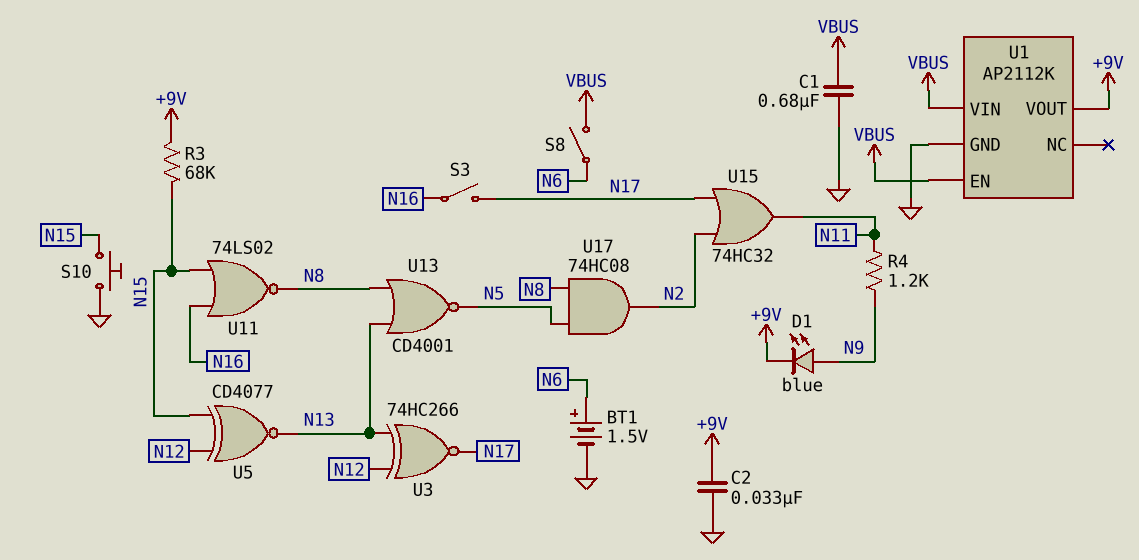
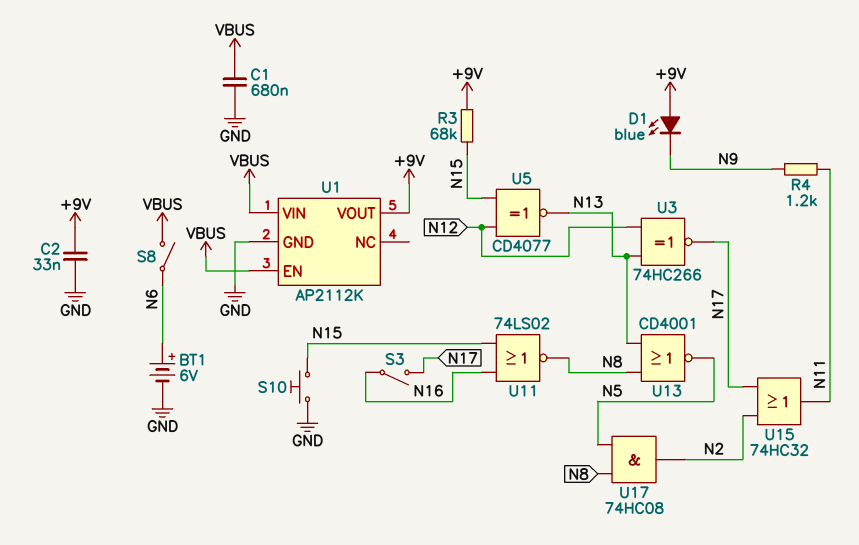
BT1: 1.5V (plus N6, minus GND) -> 6V (plus N6, minus GND)
D1: LED blue (A N9, K +9V) -> LED blue (A +9V, K N9)

